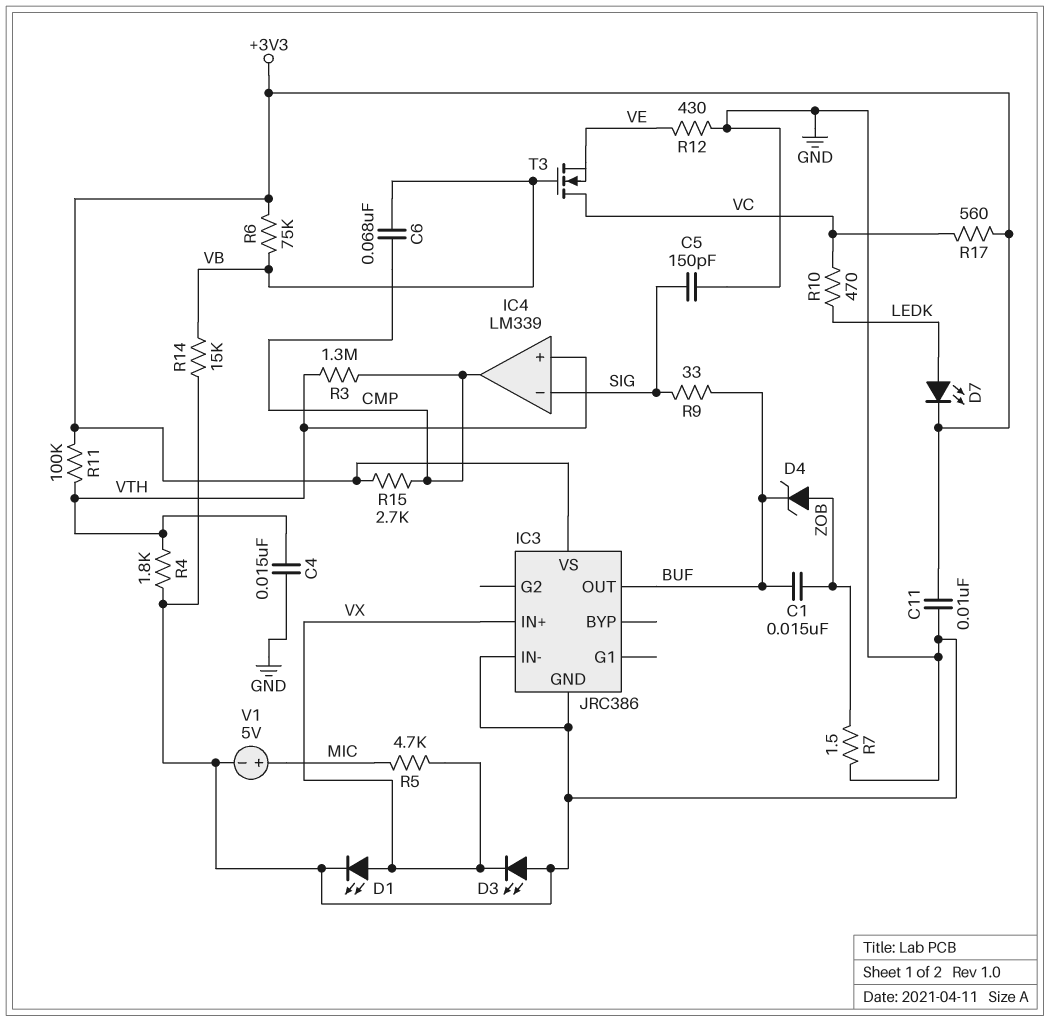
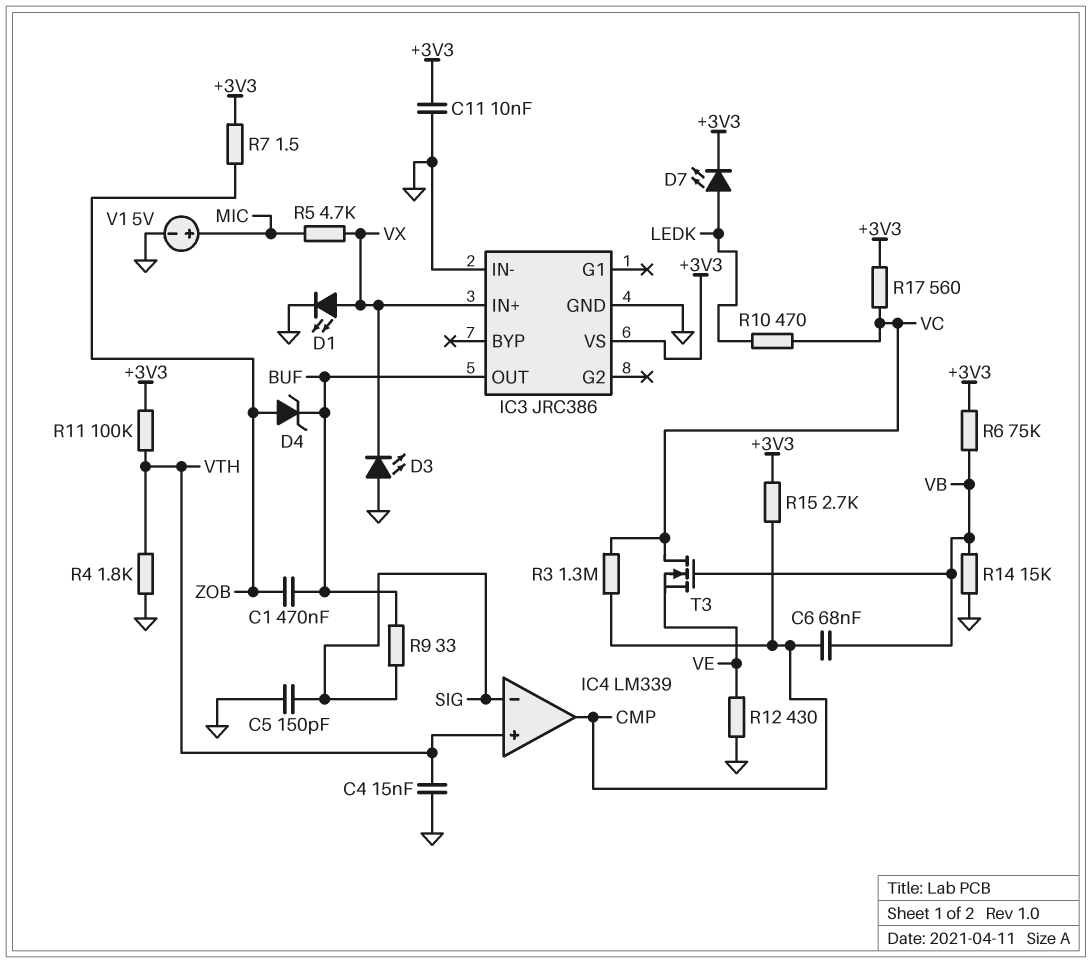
C1: 15nF (BUF, ZOB) -> 470nF (BUF, ZOB)
R3: 1.3M (CMP, VTH) -> 1.3M (CMP, VC)
R7: 1.5 (GND, ZOB) -> 1.5 (+3V3, ZOB)

